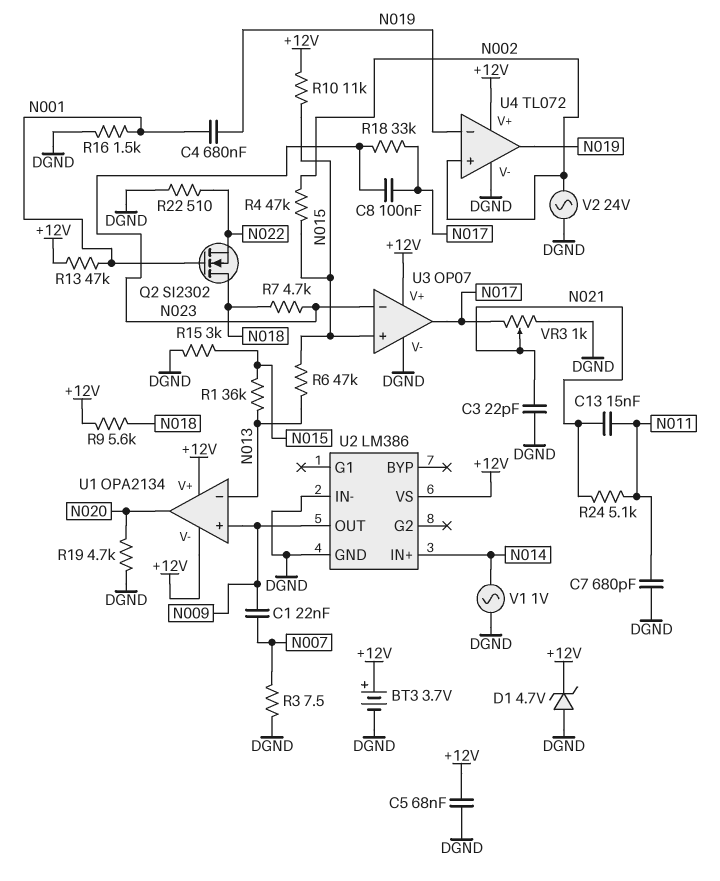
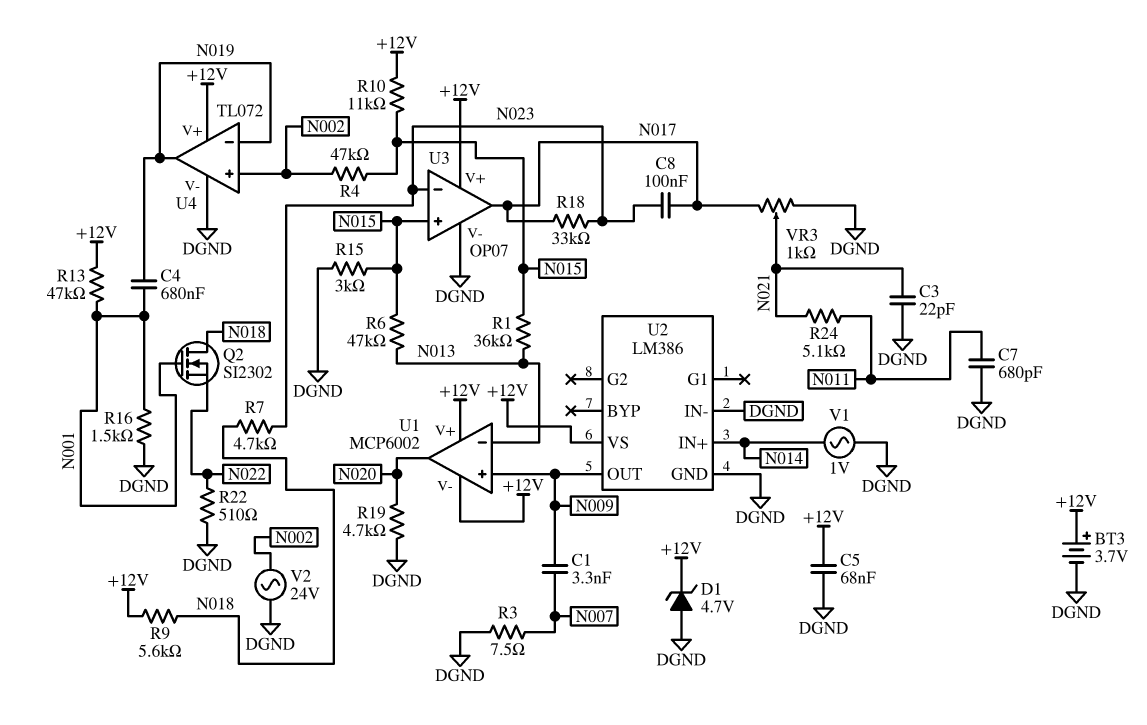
C1: 22nF (N007, N009) -> 3.3nF (N007, N009)
C13: 15nF (N011, N021) -> none
U1: OPA2134 -> MCP6002

